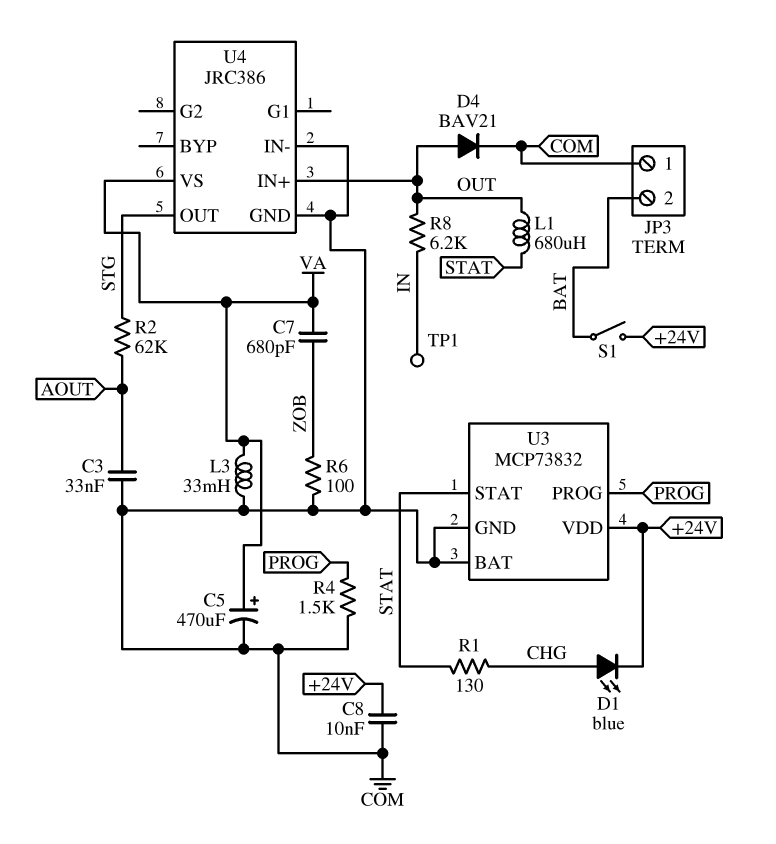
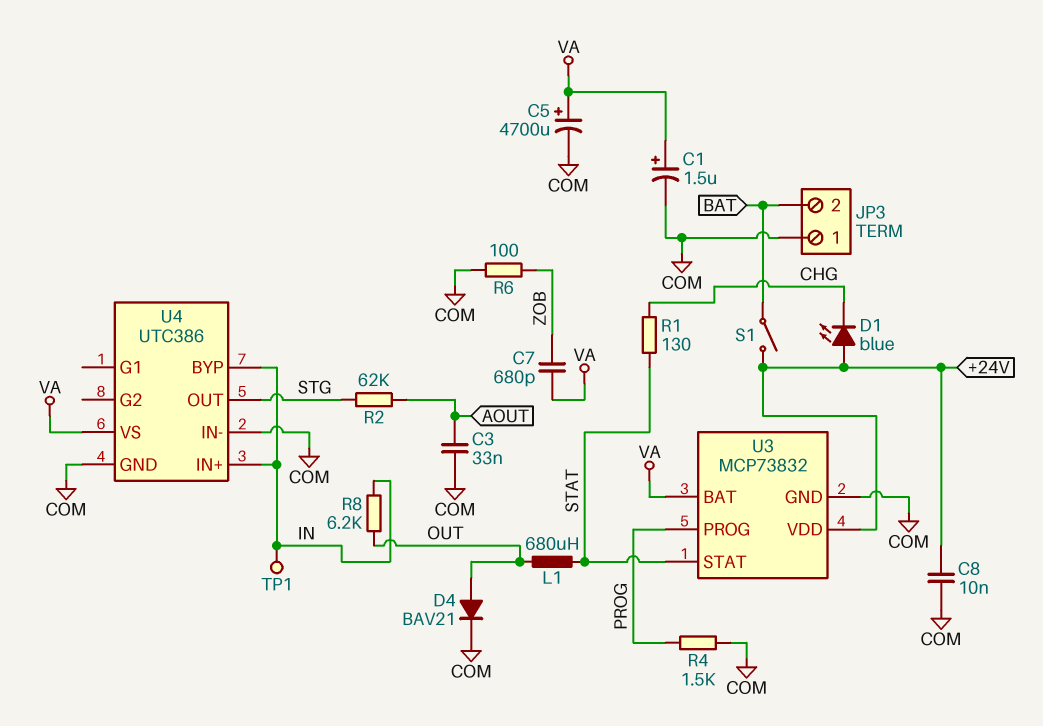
C1: none -> 1.5uF (plus VA, minus COM)
C5: 470uF (plus VA, minus COM) -> 4700uF (plus VA, minus COM)
D1: LED blue (A CHG, K +24V) -> LED blue (A +24V, K CHG)
L3: 33mH (COM, VA) -> none
U3 pin BAT: COM -> VA
U4: JRC386 -> UTC386
U4 pin BYP: none -> IN
U4 pin IN+: OUT -> IN

